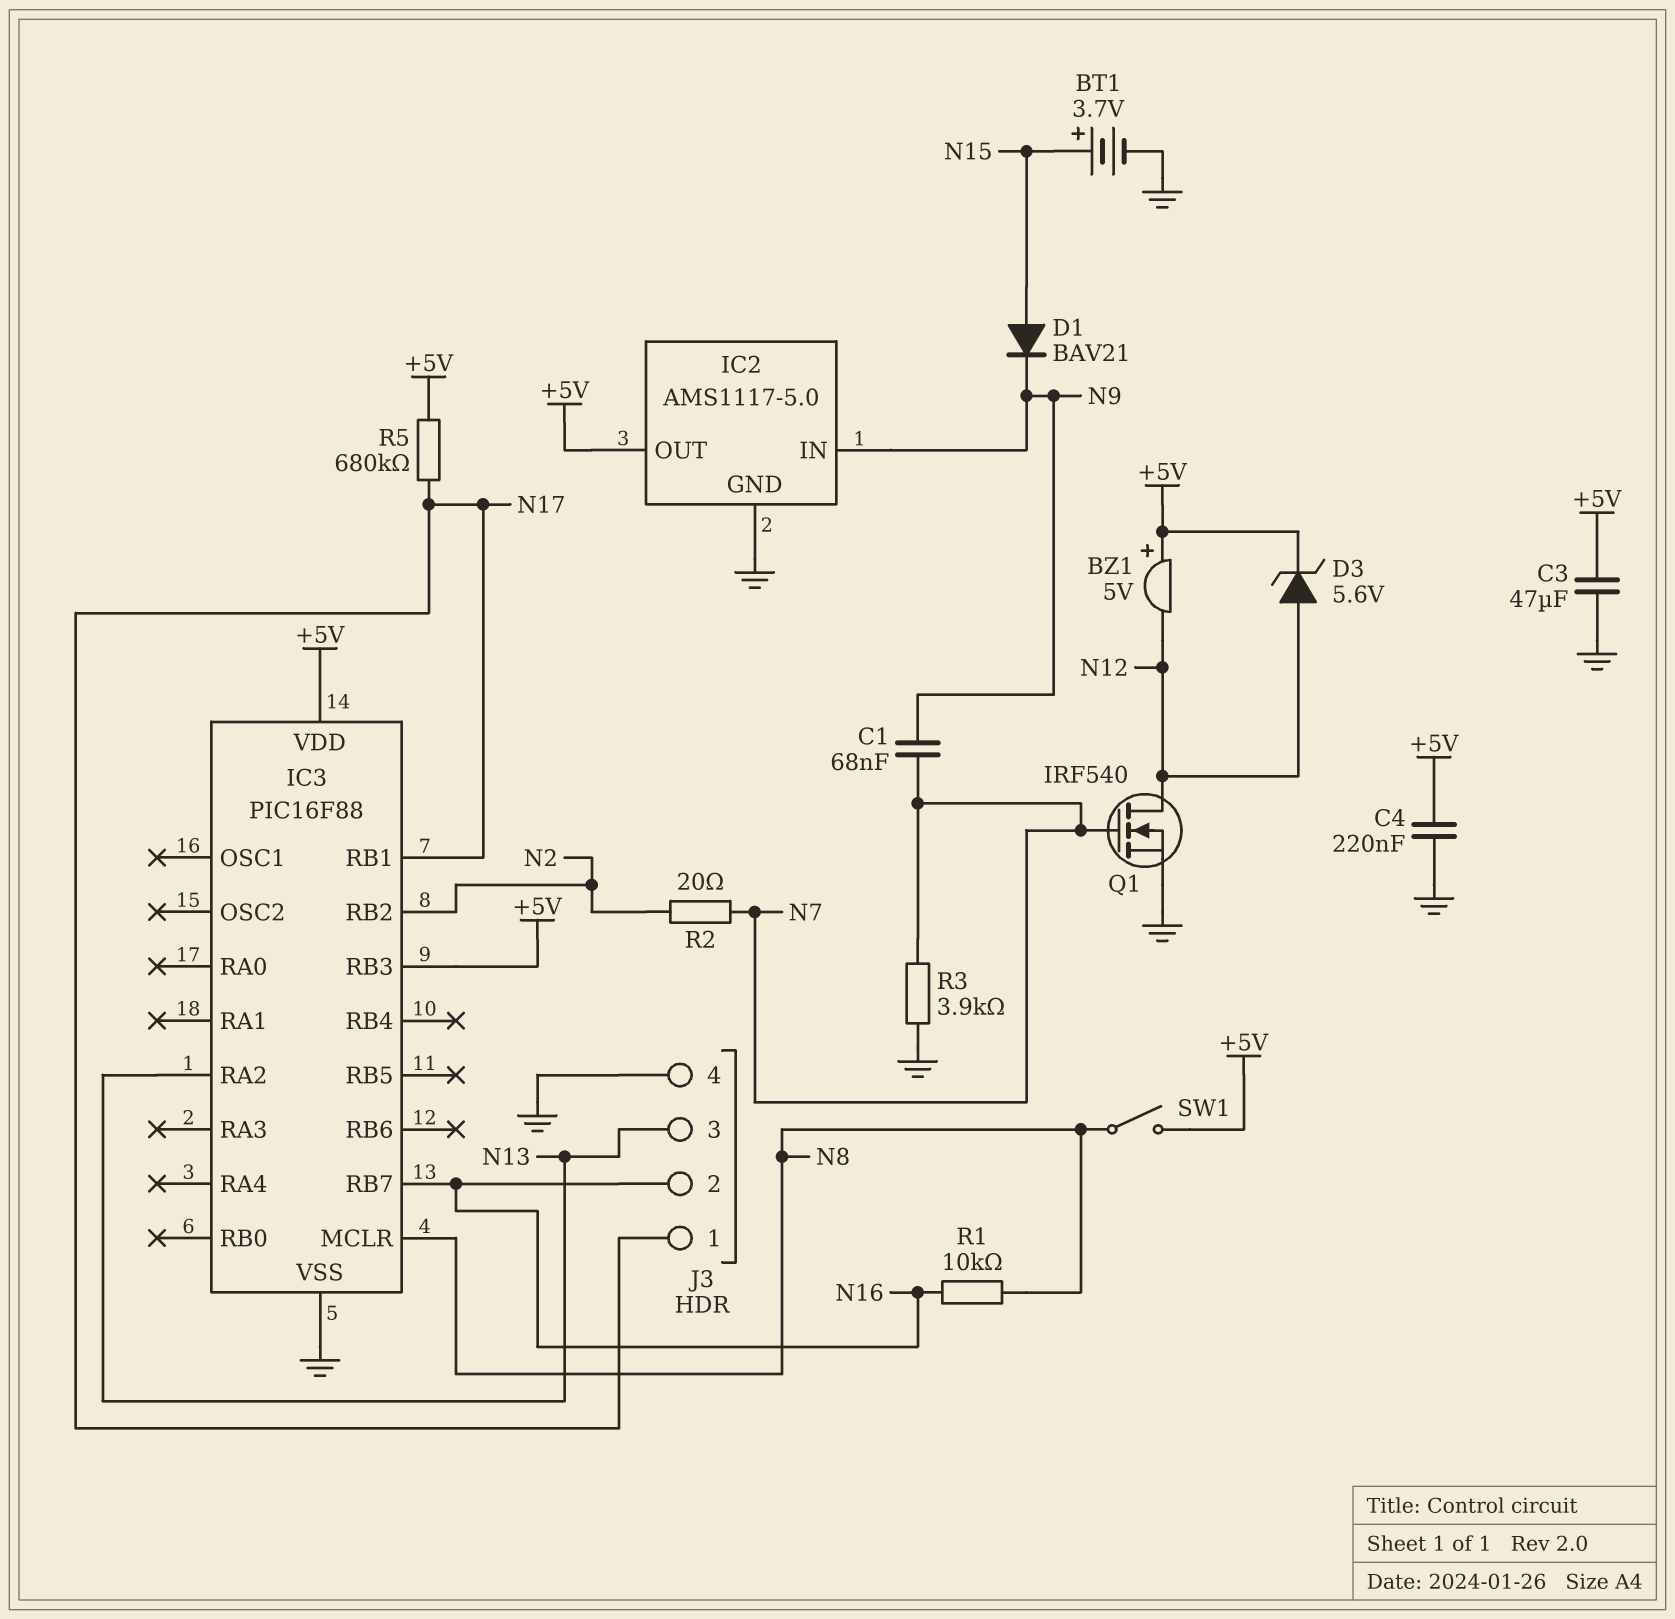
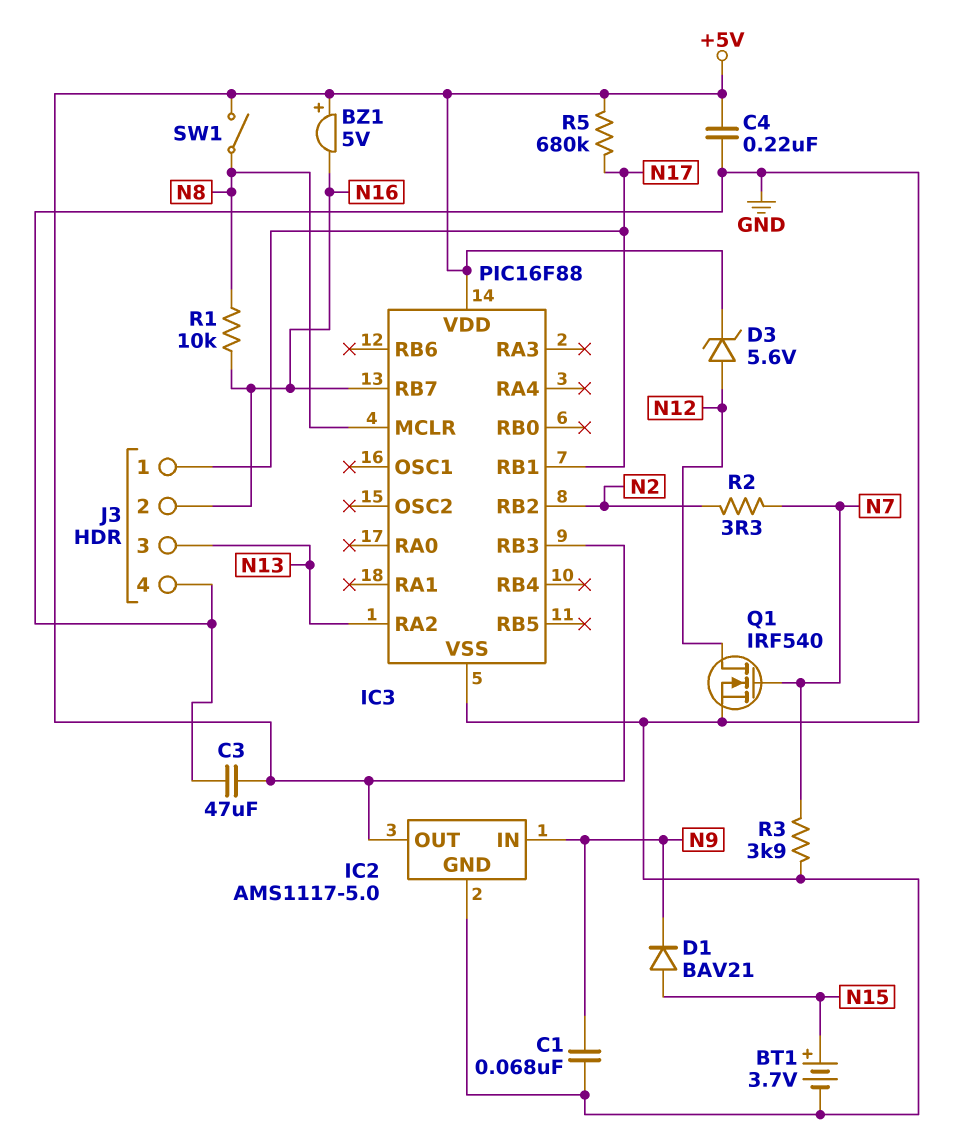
BZ1: buzzer 5V (plus +5V, minus N12) -> buzzer 5V (plus +5V, minus N16)
C1: 68nF (N7, N9) -> 68nF (GND, N9)
R2: 20 (N2, N7) -> 3.3 (N2, N7)

